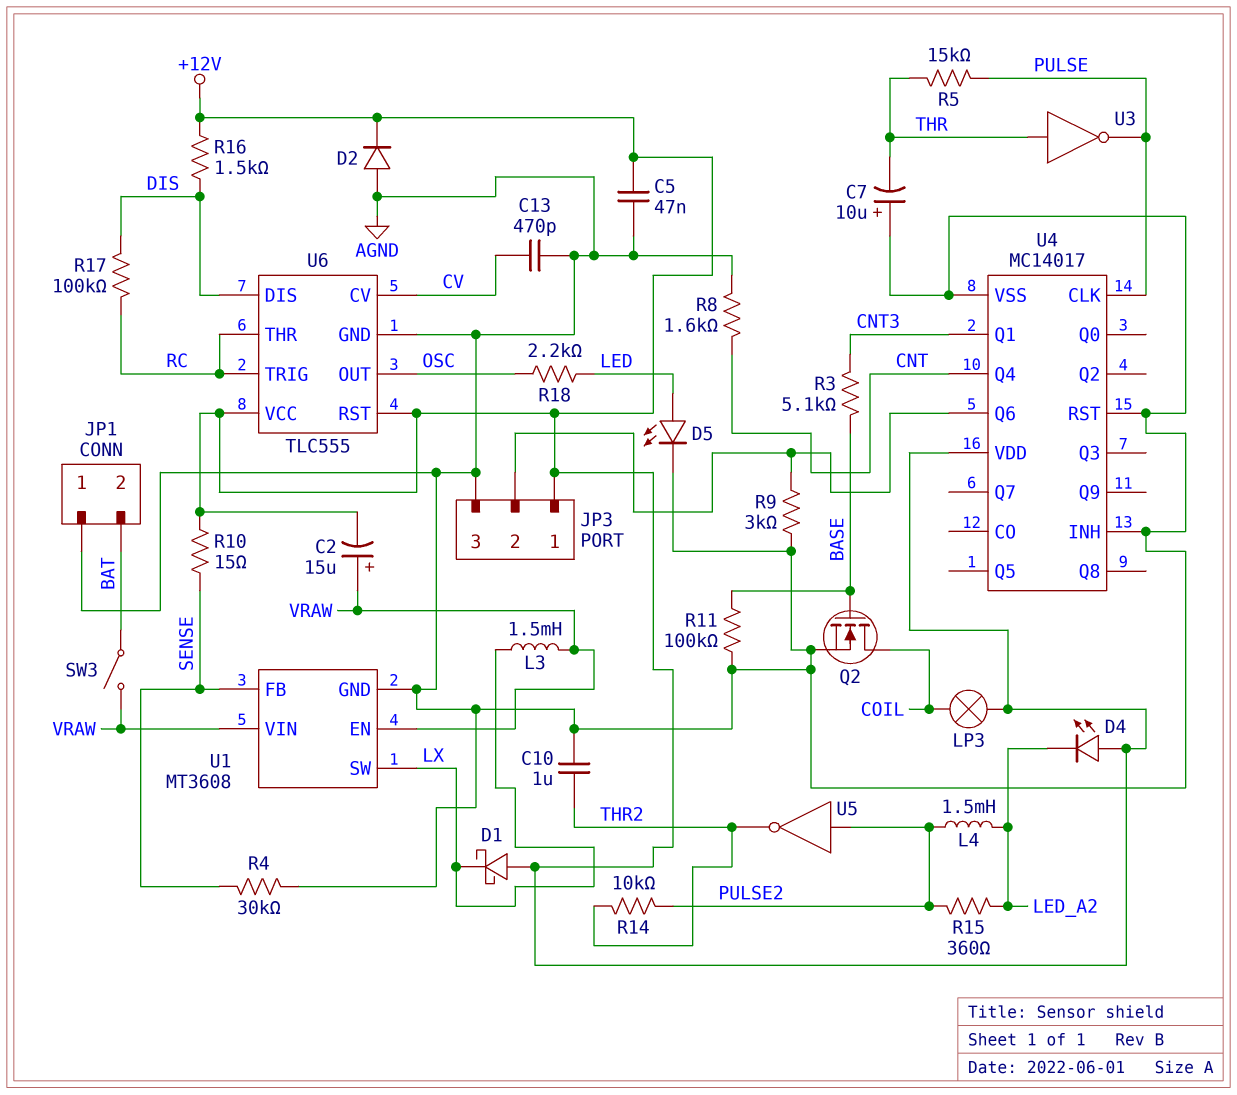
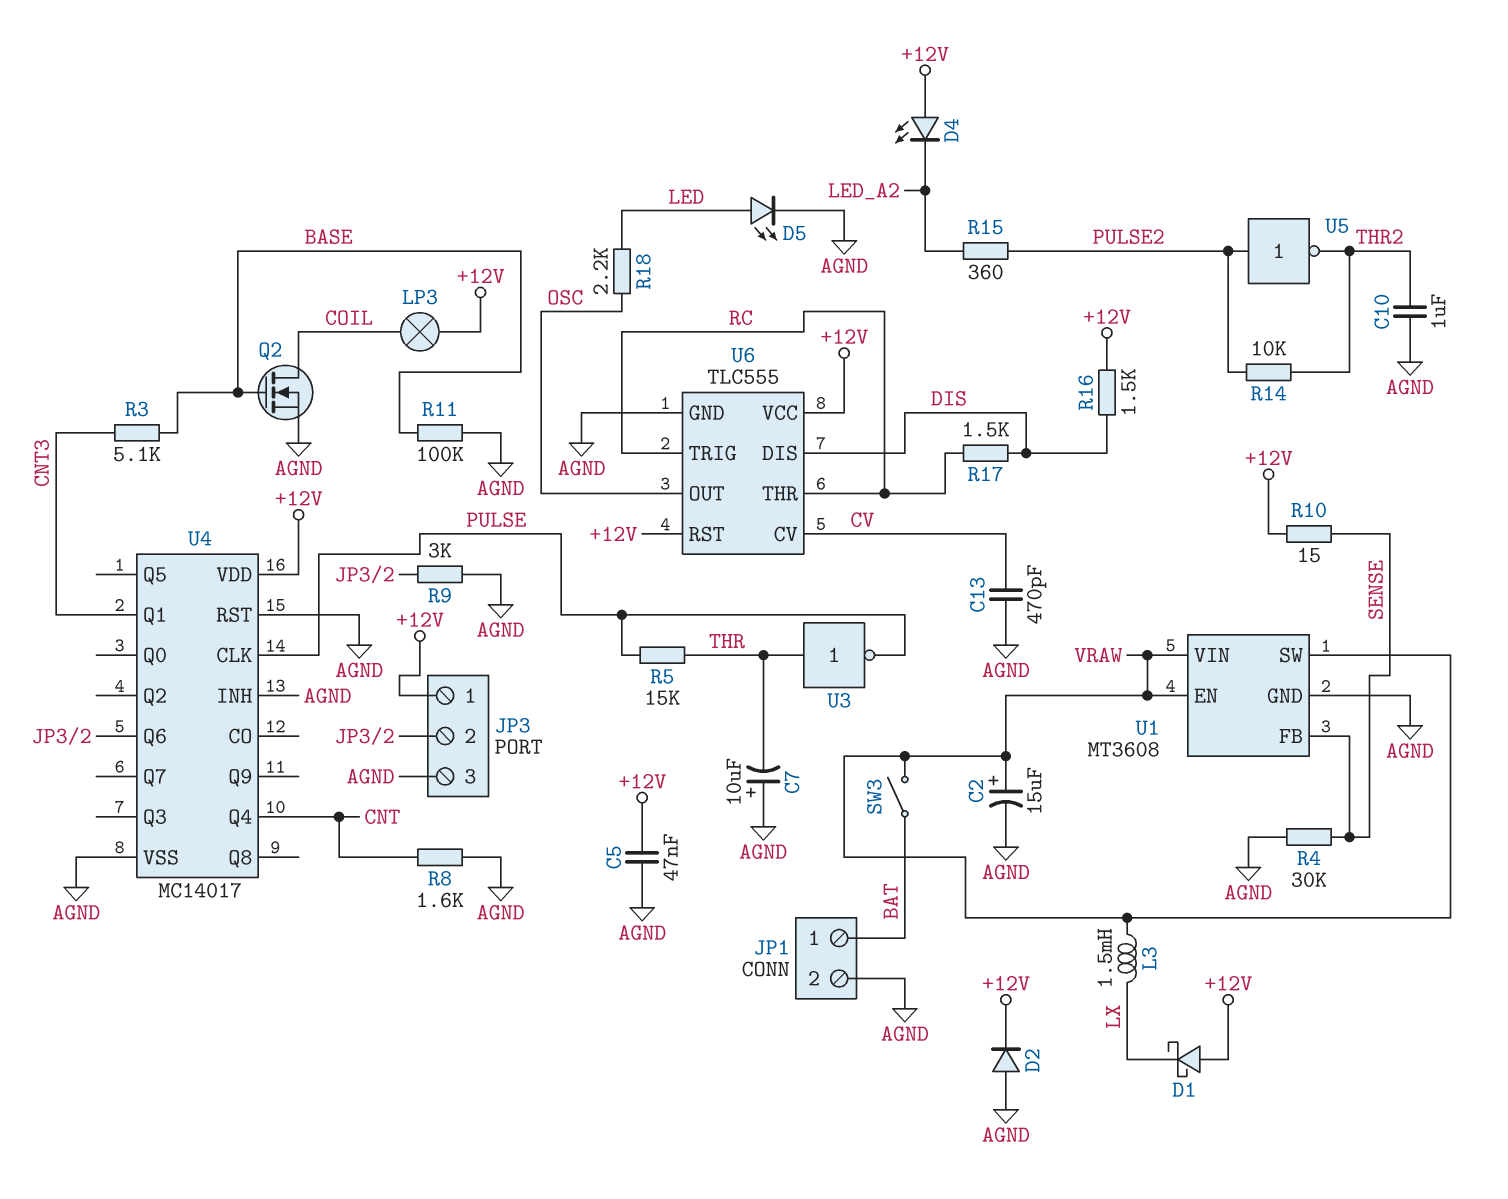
C2: 15uF (plus VRAW, minus +12V) -> 15uF (plus VRAW, minus AGND)
JP1 pin 1: AGND -> BAT
JP1 pin 2: BAT -> AGND
L4: 1.5mH (LED_A2, PULSE2) -> none
R17: 100k (DIS, RC) -> 1.5k (DIS, RC)
U1 pin SW: LX -> VRAW

